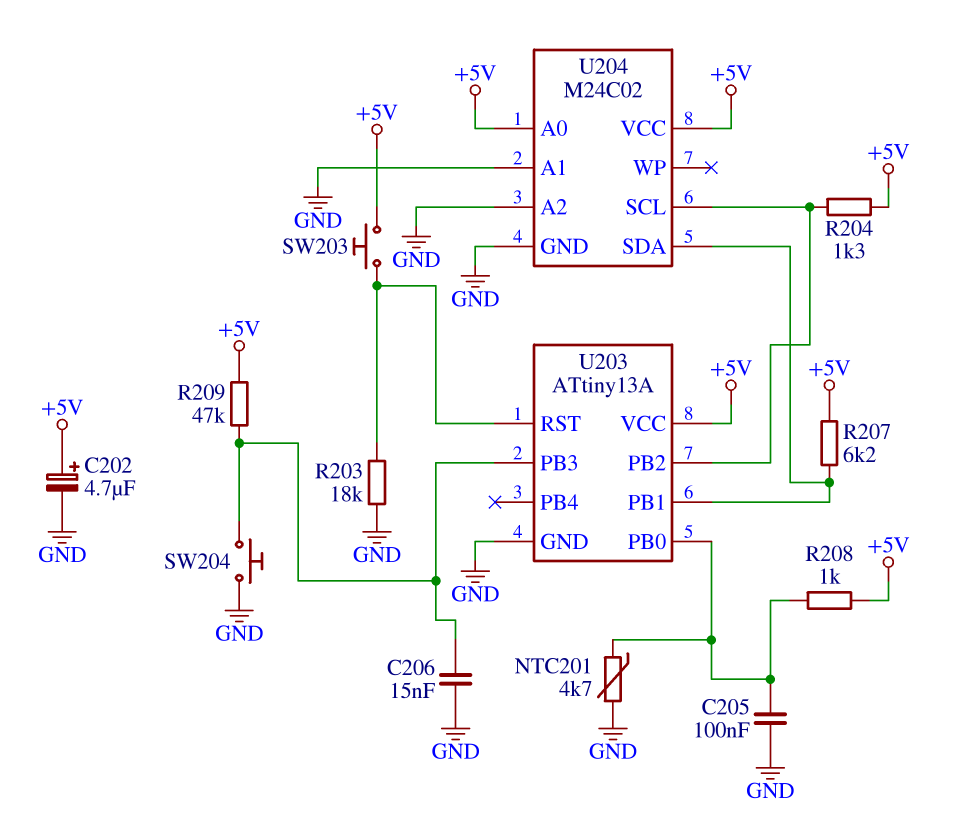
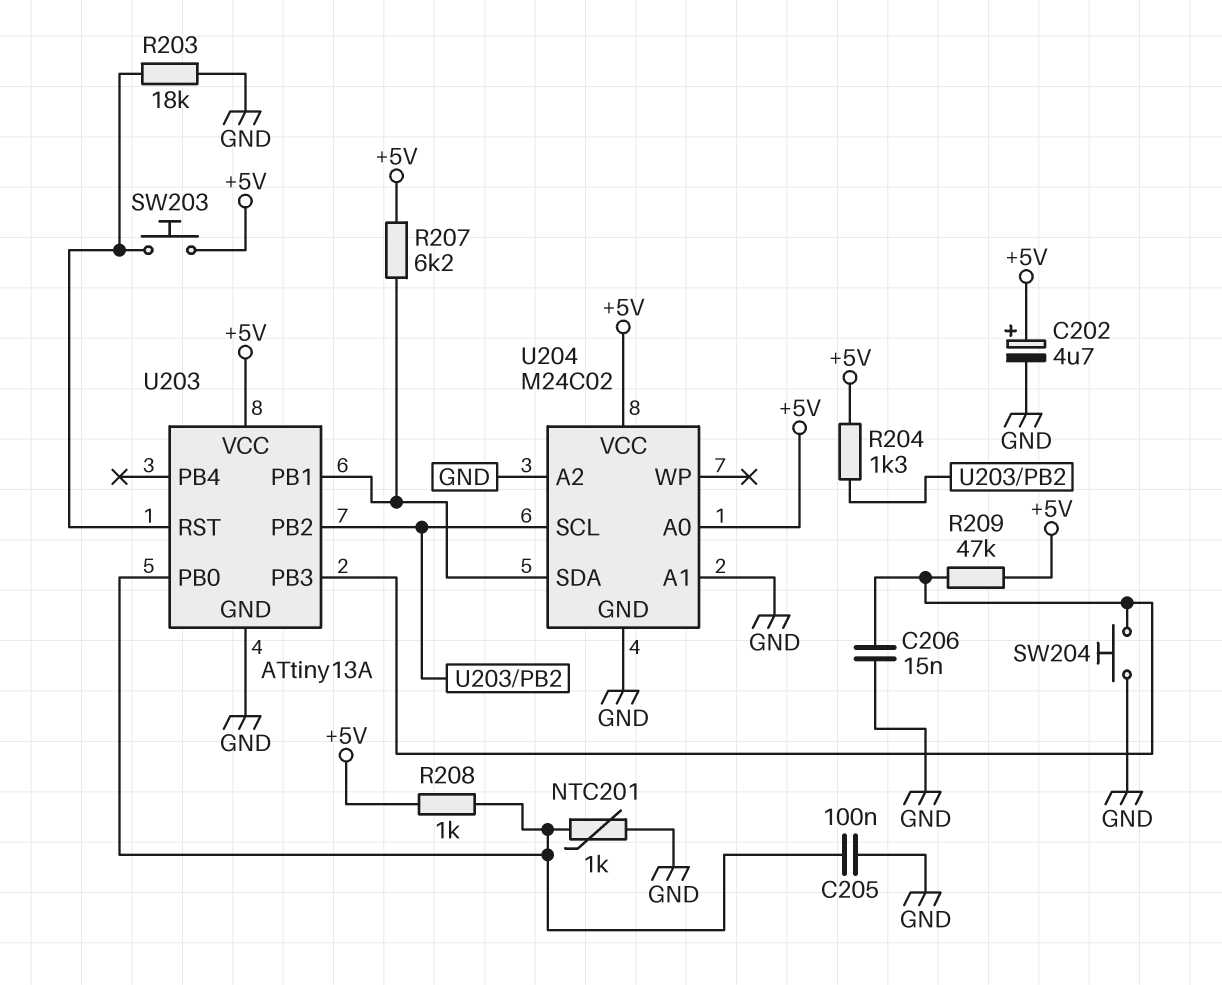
NTC201: 4.7k (GND, U203/PB0) -> 1k (GND, U203/PB0)

